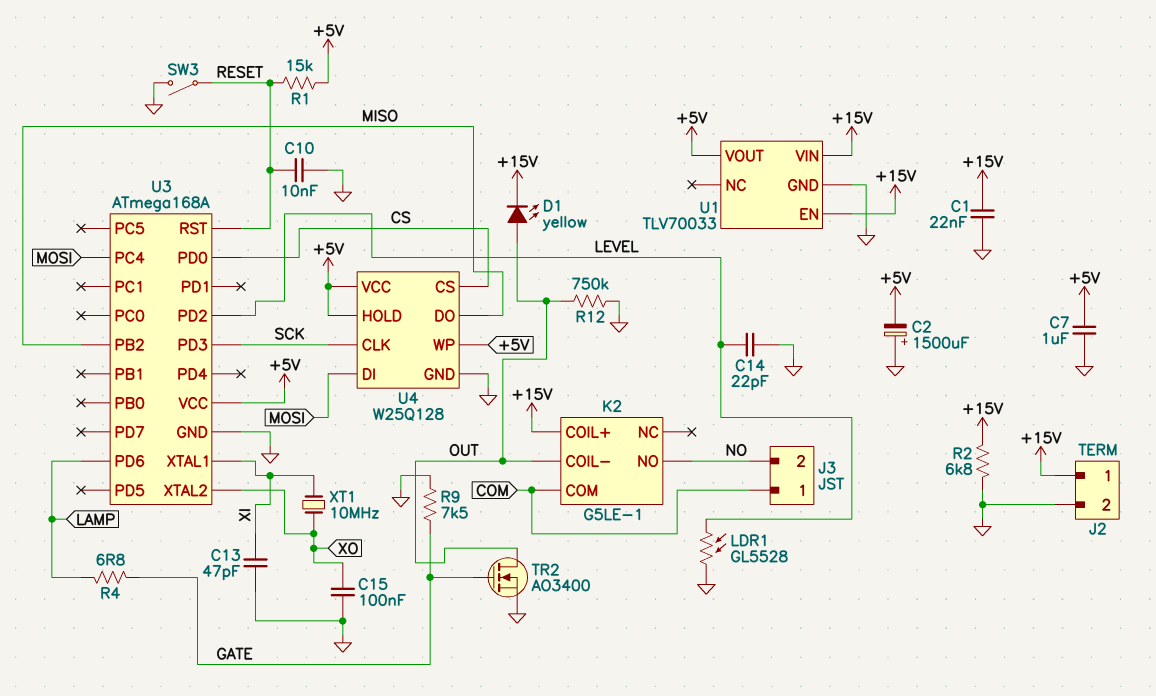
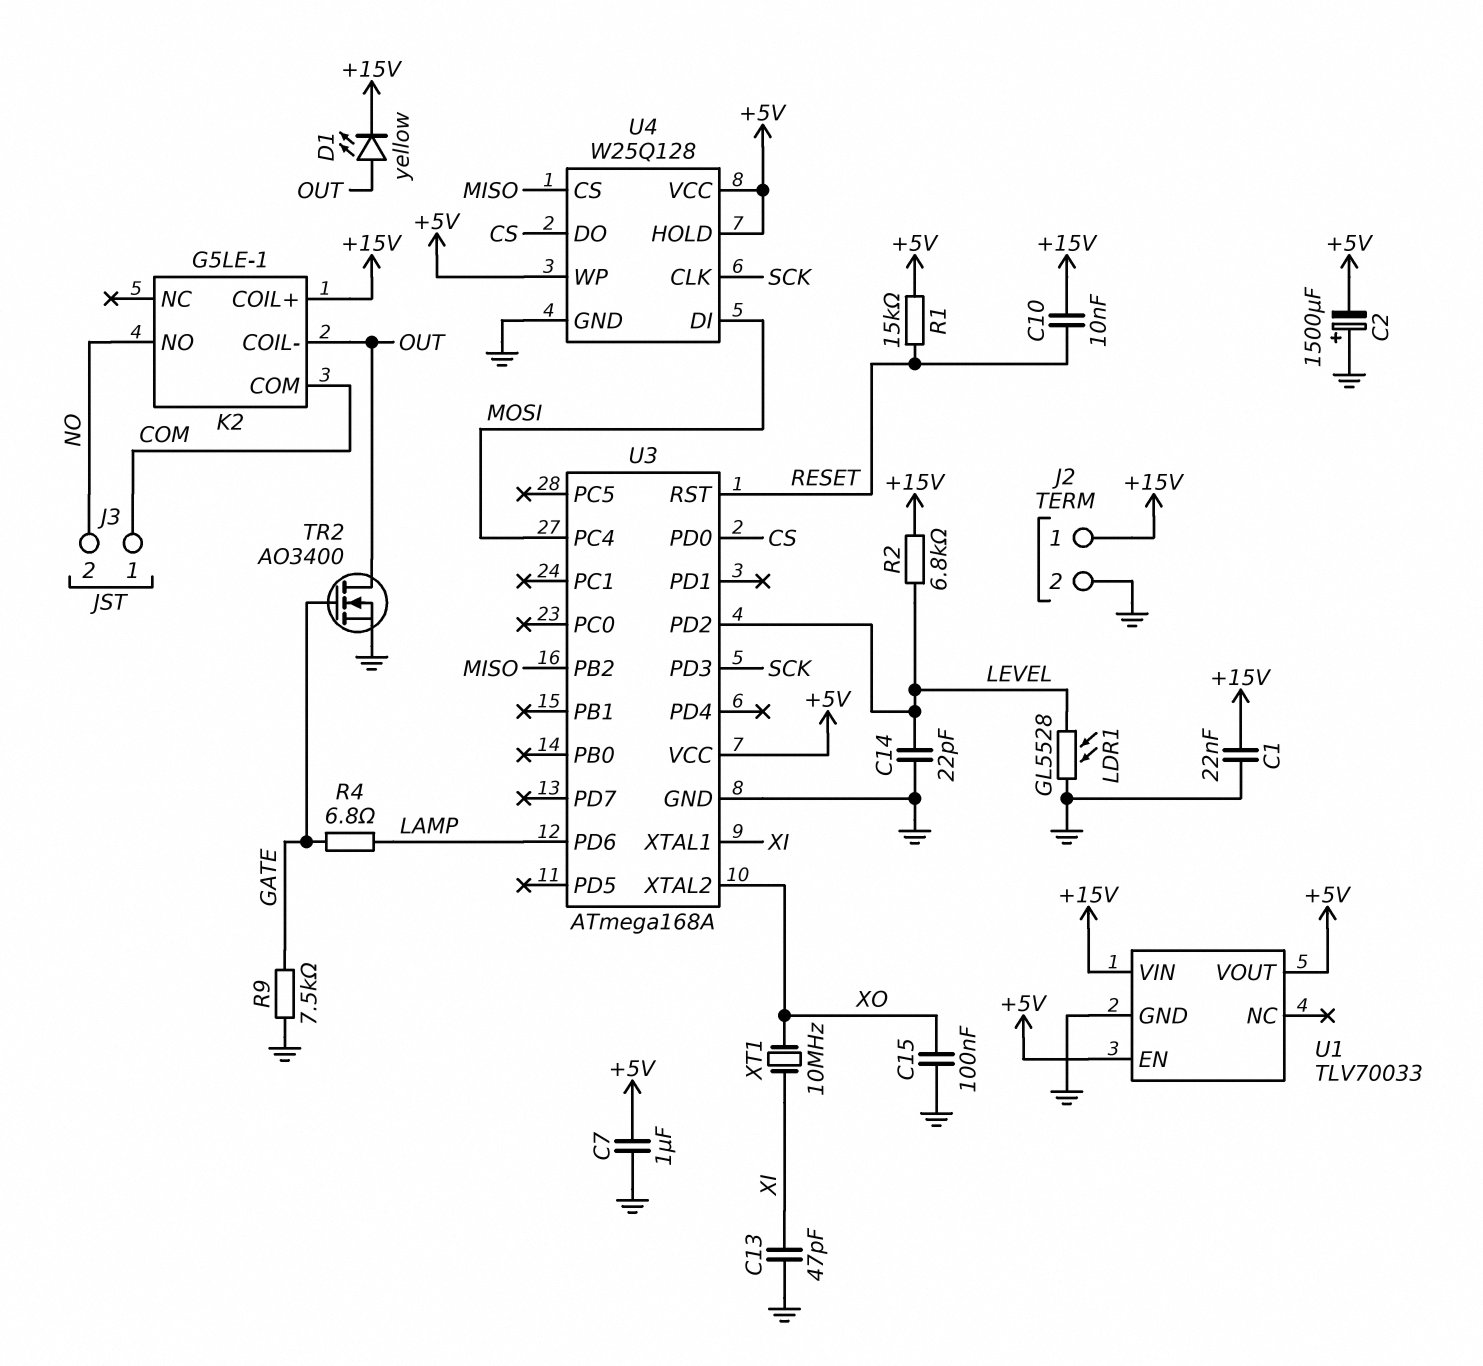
C10: 10nF (GND, RESET) -> 10nF (+15V, RESET)
R2: 6.8k (+15V, GND) -> 6.8k (+15V, LEVEL)
R12: 750k (GND, OUT) -> none
SW3: switch (GND, RESET) -> none
U1 pin EN: +15V -> +5V
U4 pin CS: CS -> MISO
U4 pin DO: MISO -> CS

